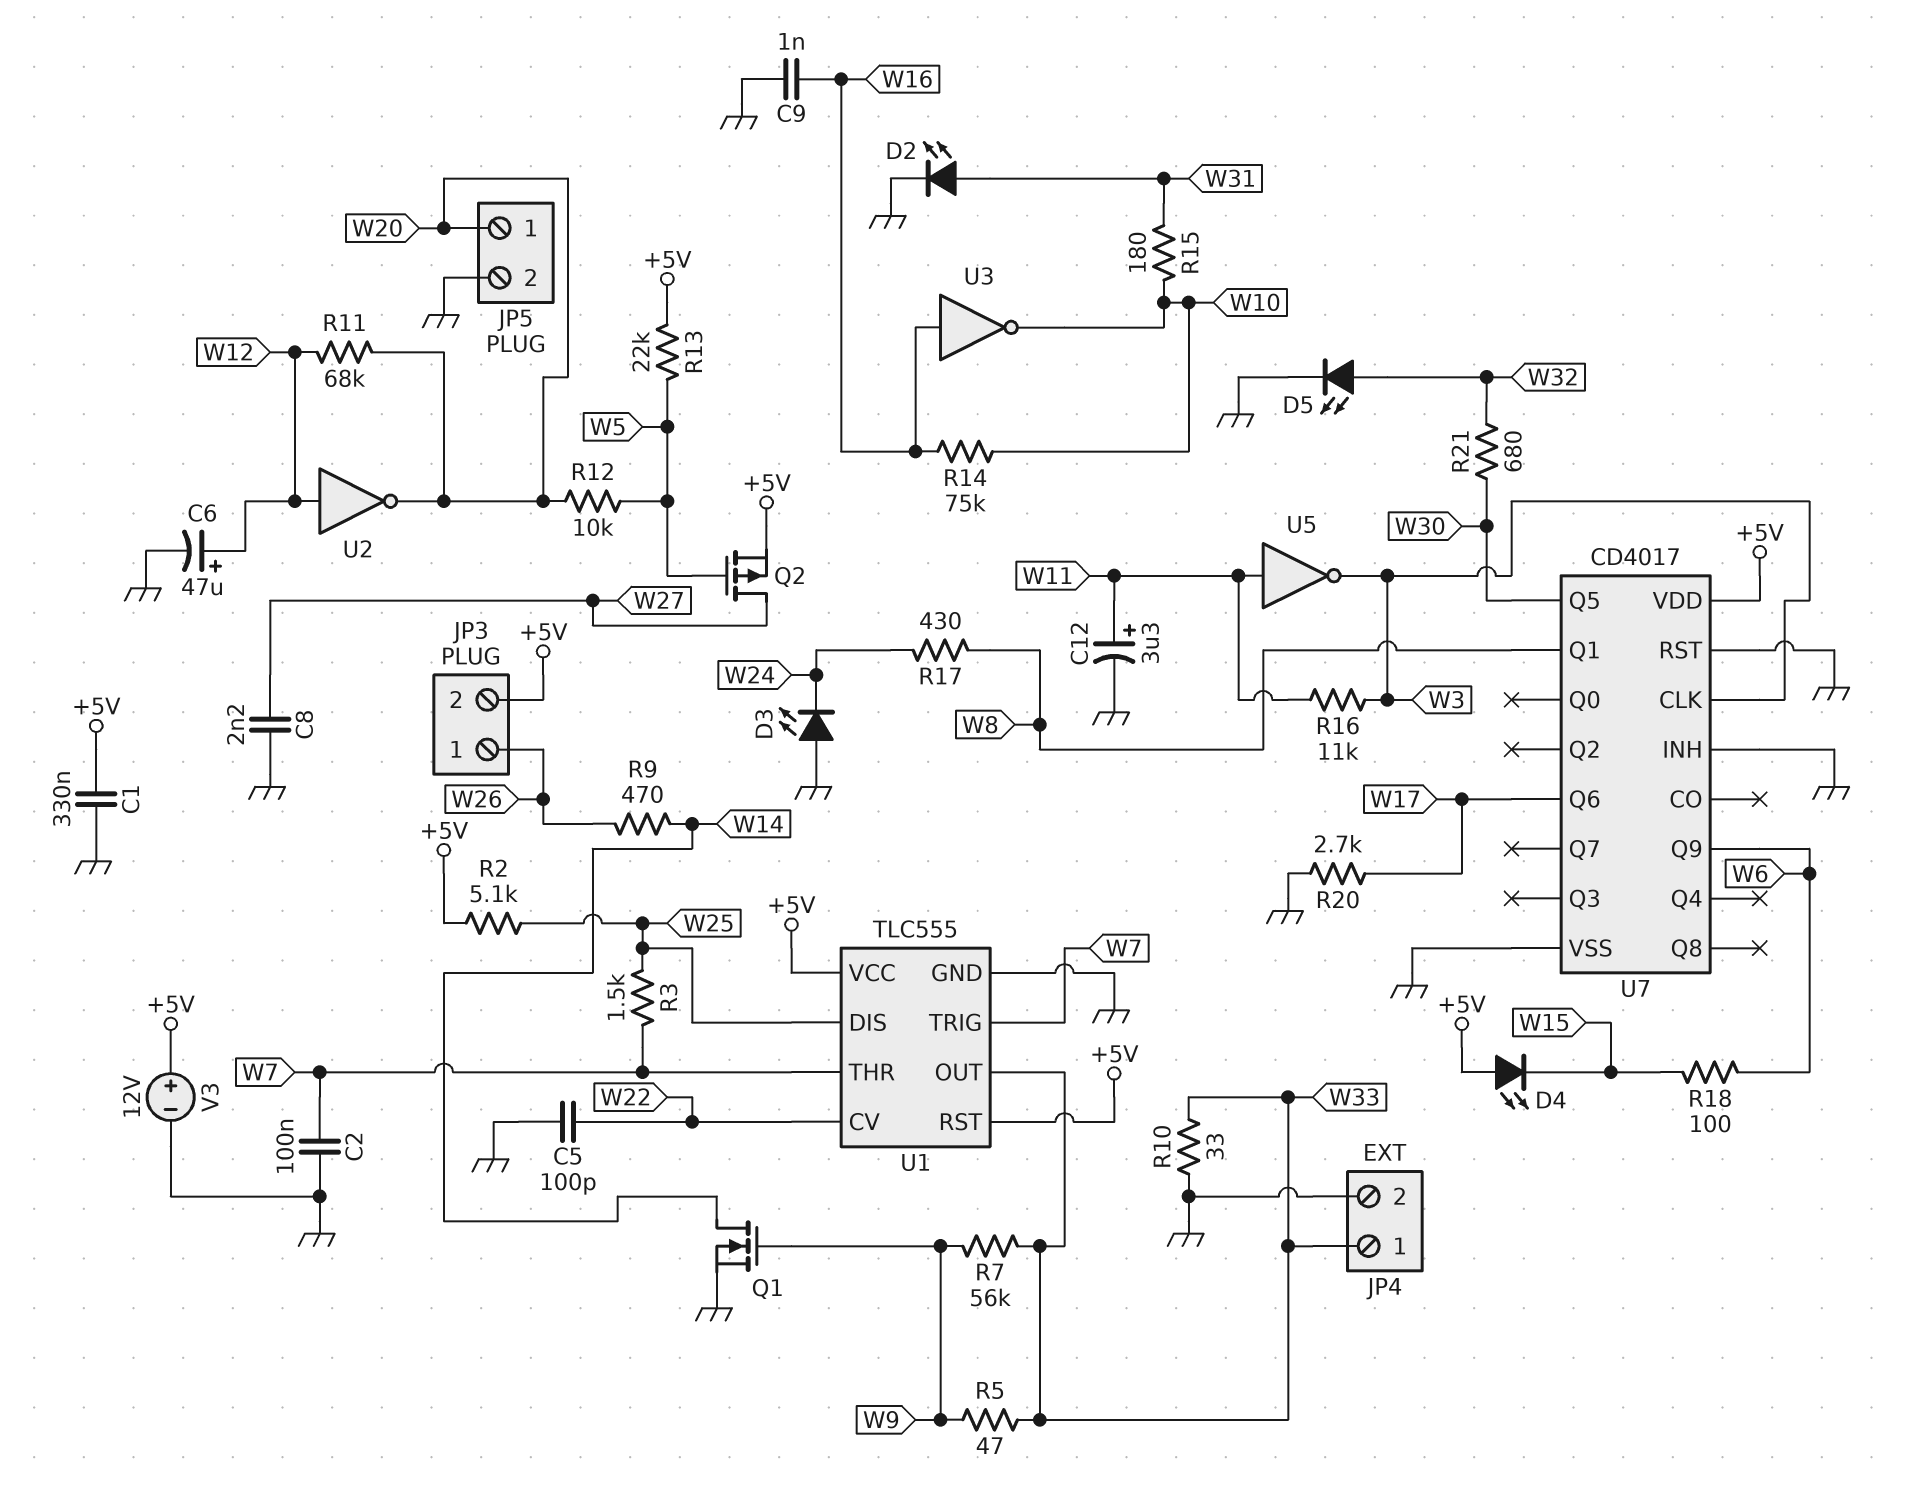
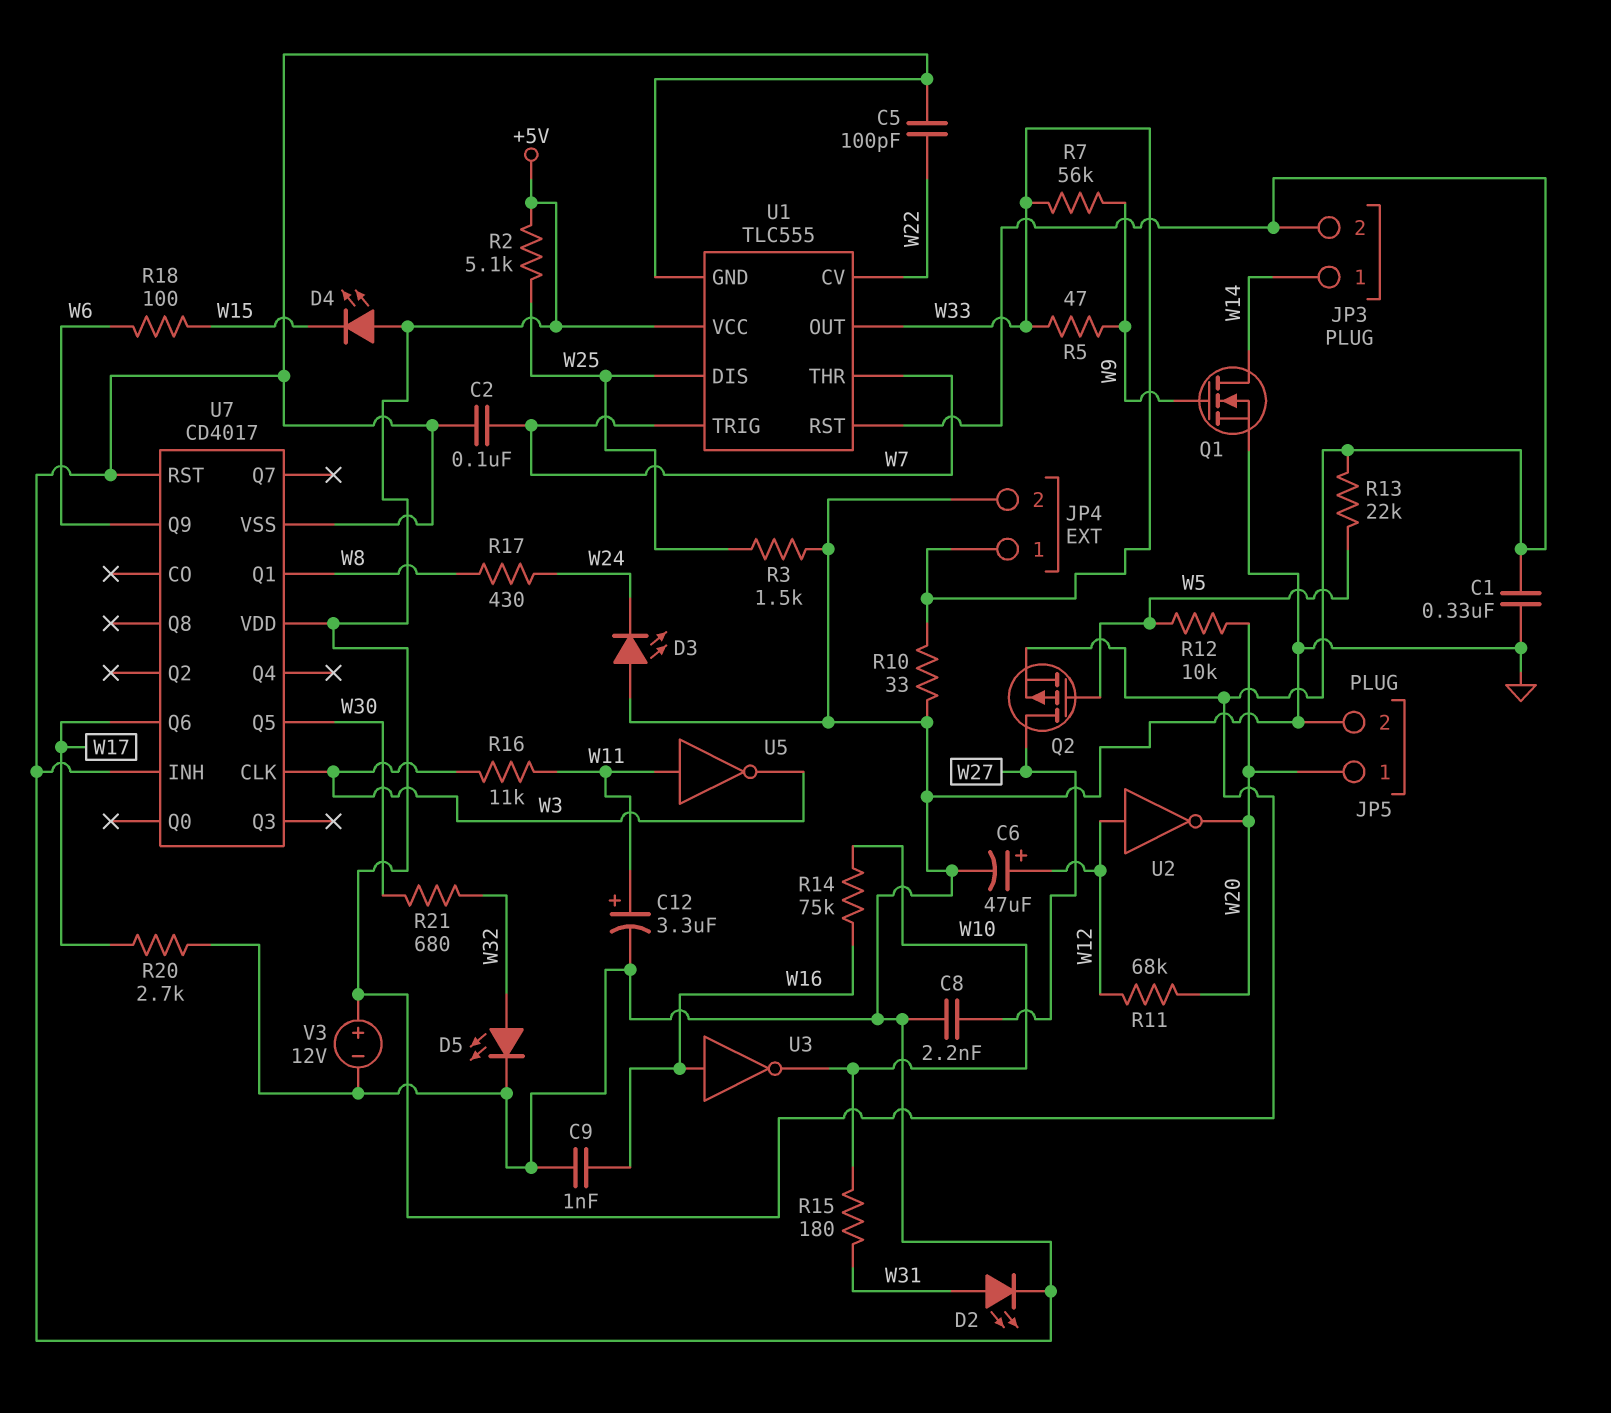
JP3 pin 1: W26 -> W14
R3: 1.5k (W7, W25) -> 1.5k (GND, W25)
R9: 470 (W14, W26) -> none

